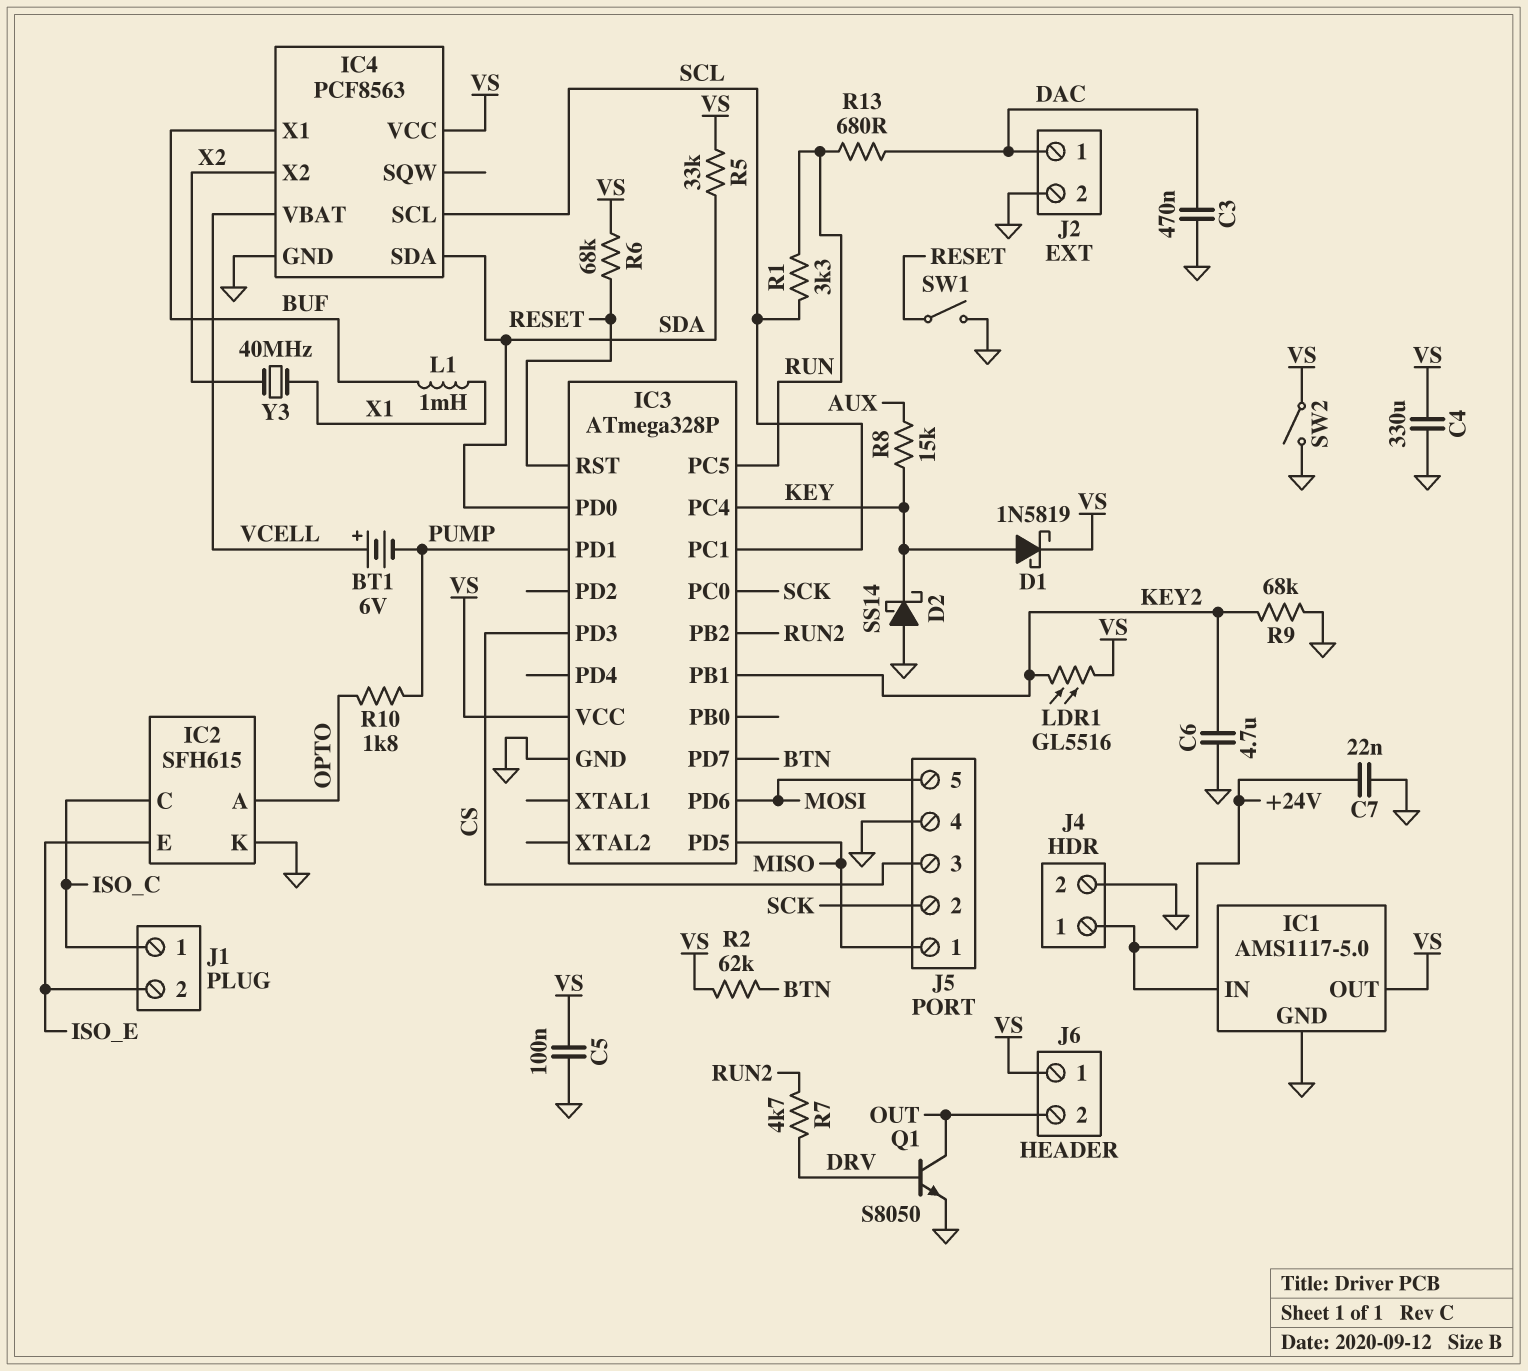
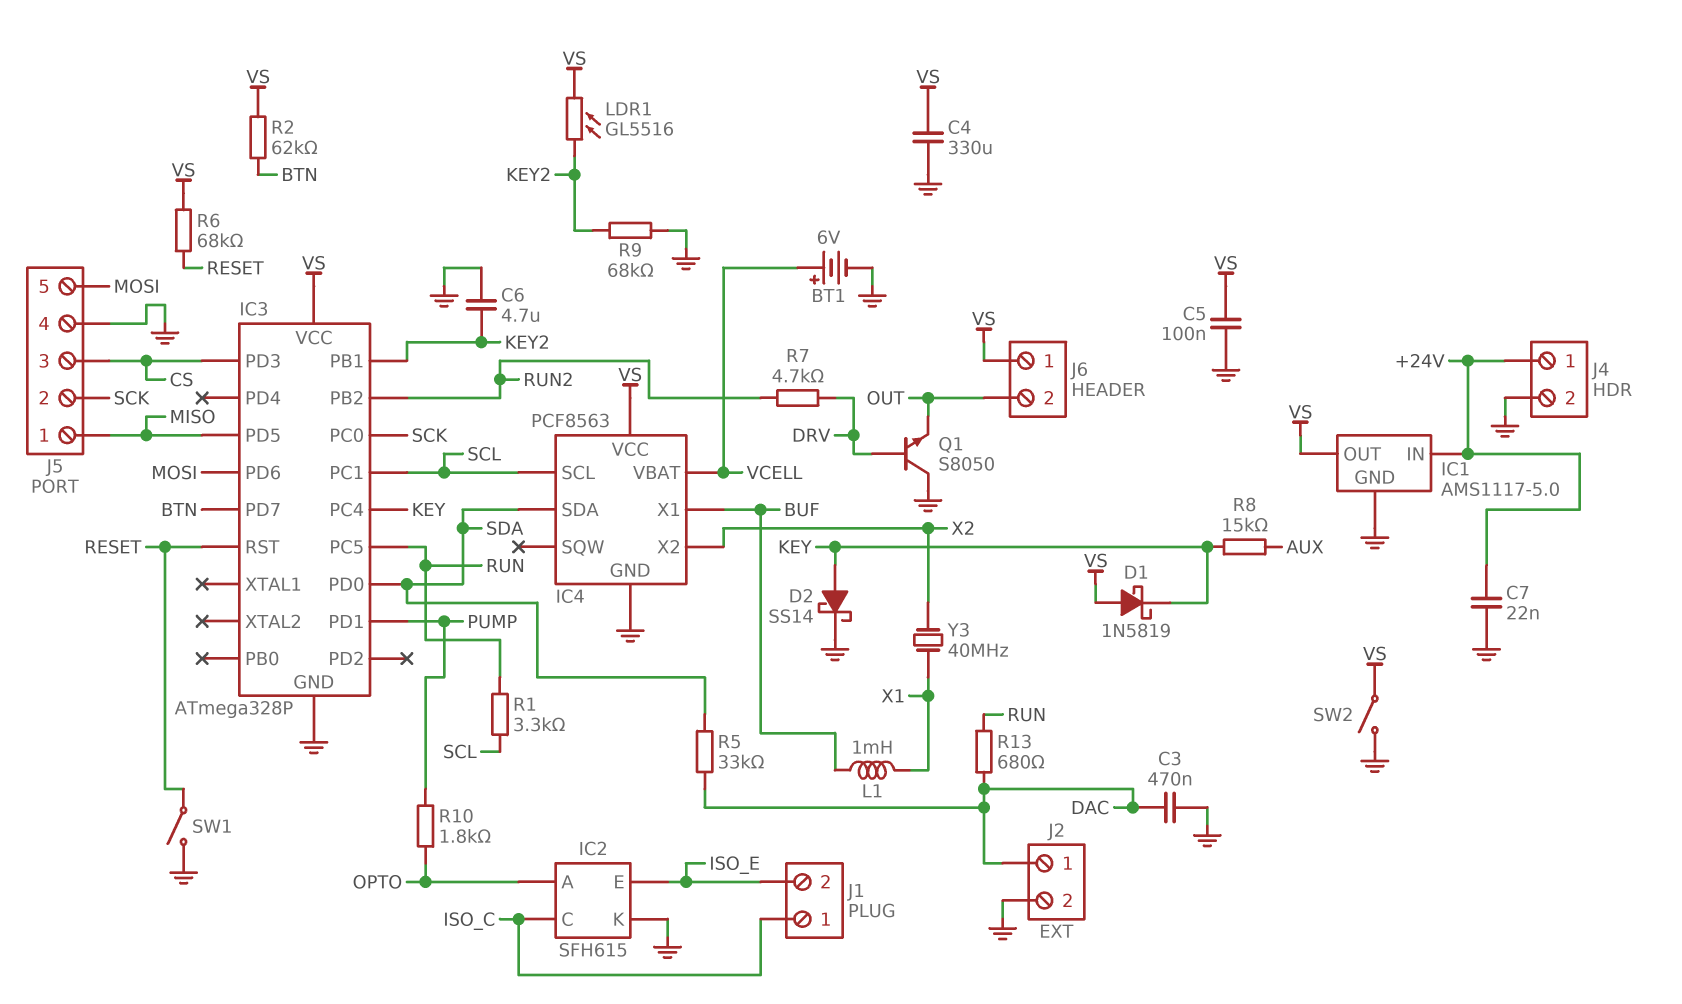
BT1: 6V (plus VCELL, minus PUMP) -> 6V (plus VCELL, minus GND)
D1: schottky 1N5819 (A KEY, K VS) -> schottky 1N5819 (A VS, K KEY)
D2: schottky SS14 (A GND, K KEY) -> schottky SS14 (A KEY, K GND)
Q1: NPN S8050 (B DRV, C OUT, E GND) -> NPN S8050 (B DRV, C GND, E OUT)
R5: 33k (SDA, VS) -> 33k (DAC, SDA)

